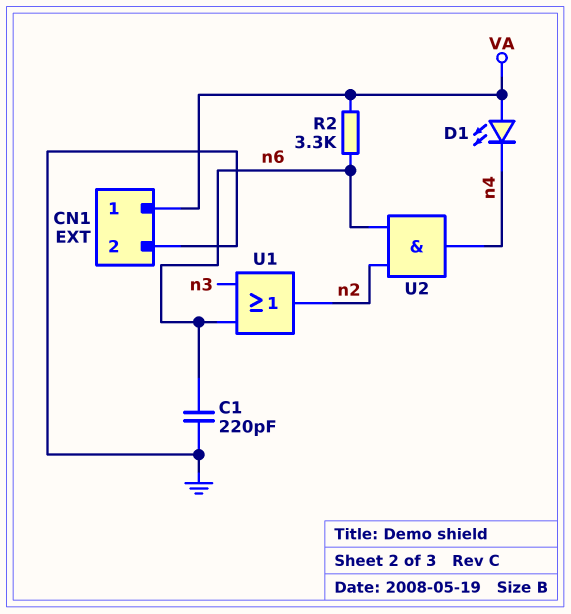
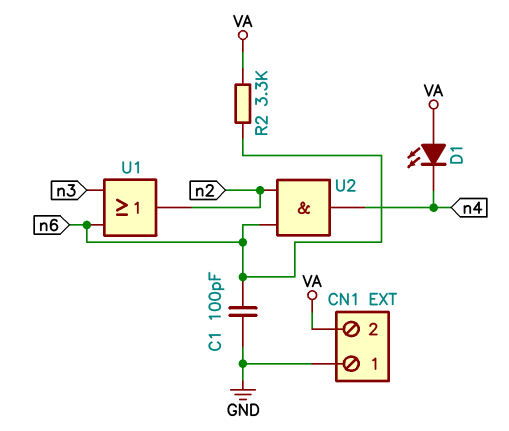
C1: 220pF (GND, n6) -> 100pF (GND, n6)
CN1 pin 1: VA -> GND
CN1 pin 2: GND -> VA

